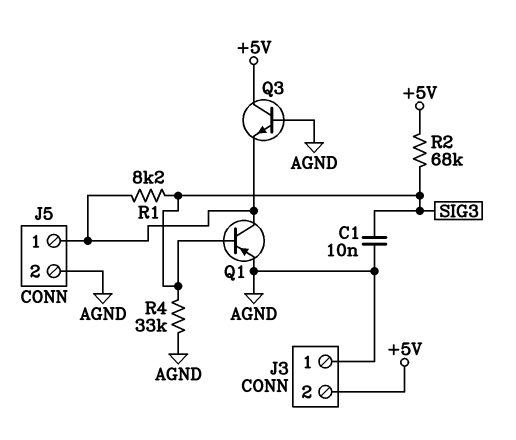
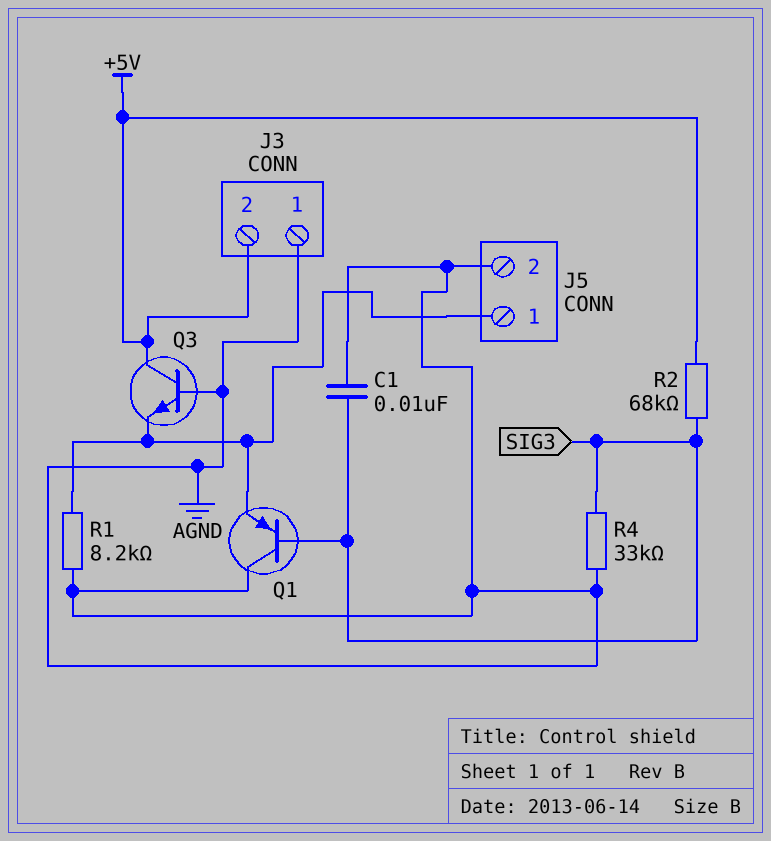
Q1: PNP (B SIG3, C J5/1, E AGND) -> PNP (B SIG3, C AGND, E J5/1)
R1: 8.2k (J5/1, SIG3) -> 8.2k (AGND, J5/1)

